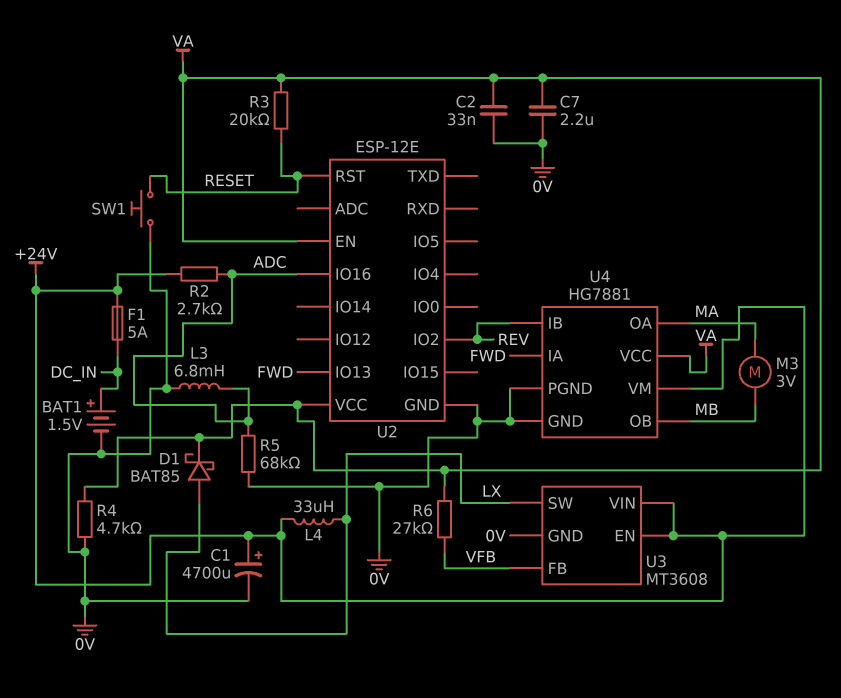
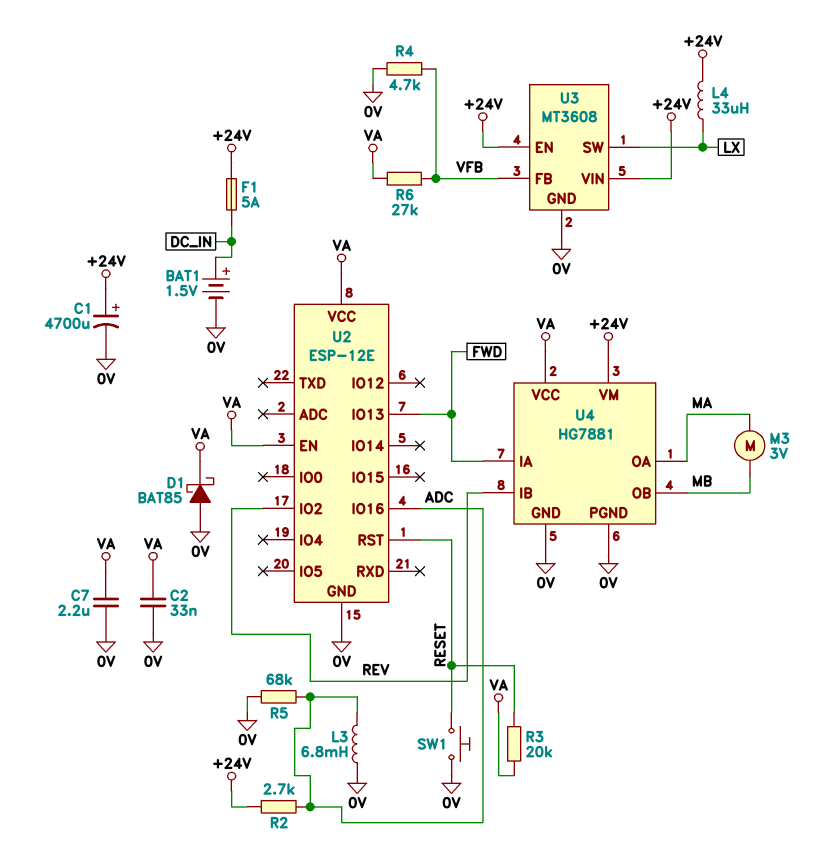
D1: schottky BAT85 (A LX, K VA) -> schottky BAT85 (A 0V, K VA)
R4: 4.7k (0V, VA) -> 4.7k (0V, VFB)

